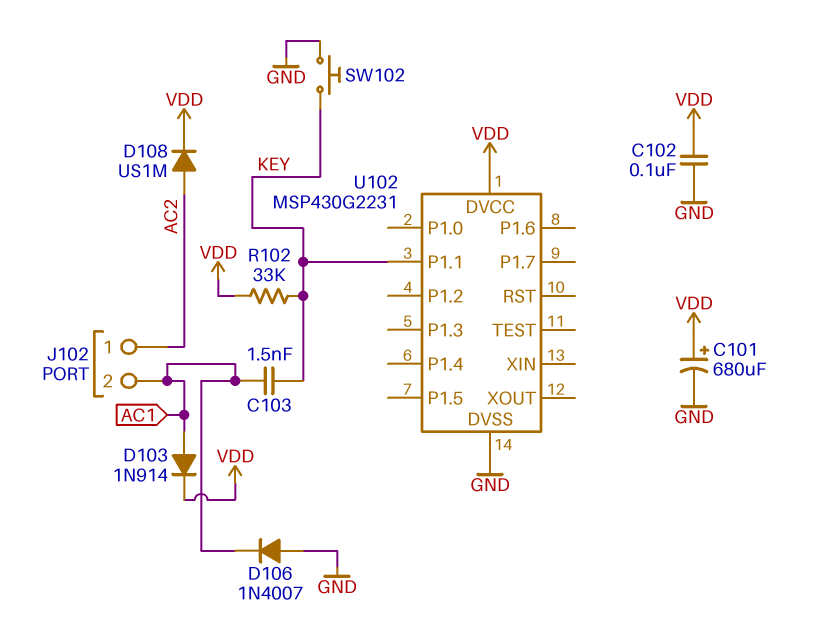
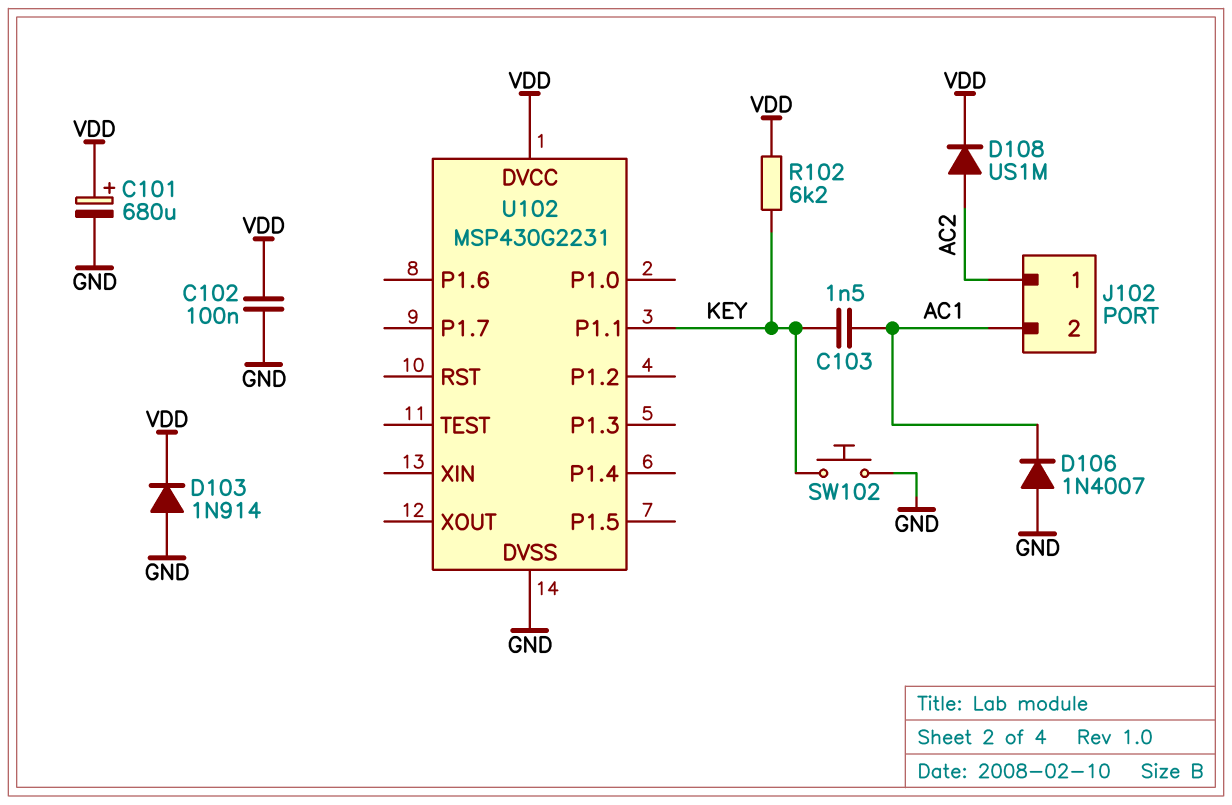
D103: diode 1N914 (A AC1, K VDD) -> diode 1N914 (A GND, K VDD)
R102: 33k (KEY, VDD) -> 6.2k (KEY, VDD)

